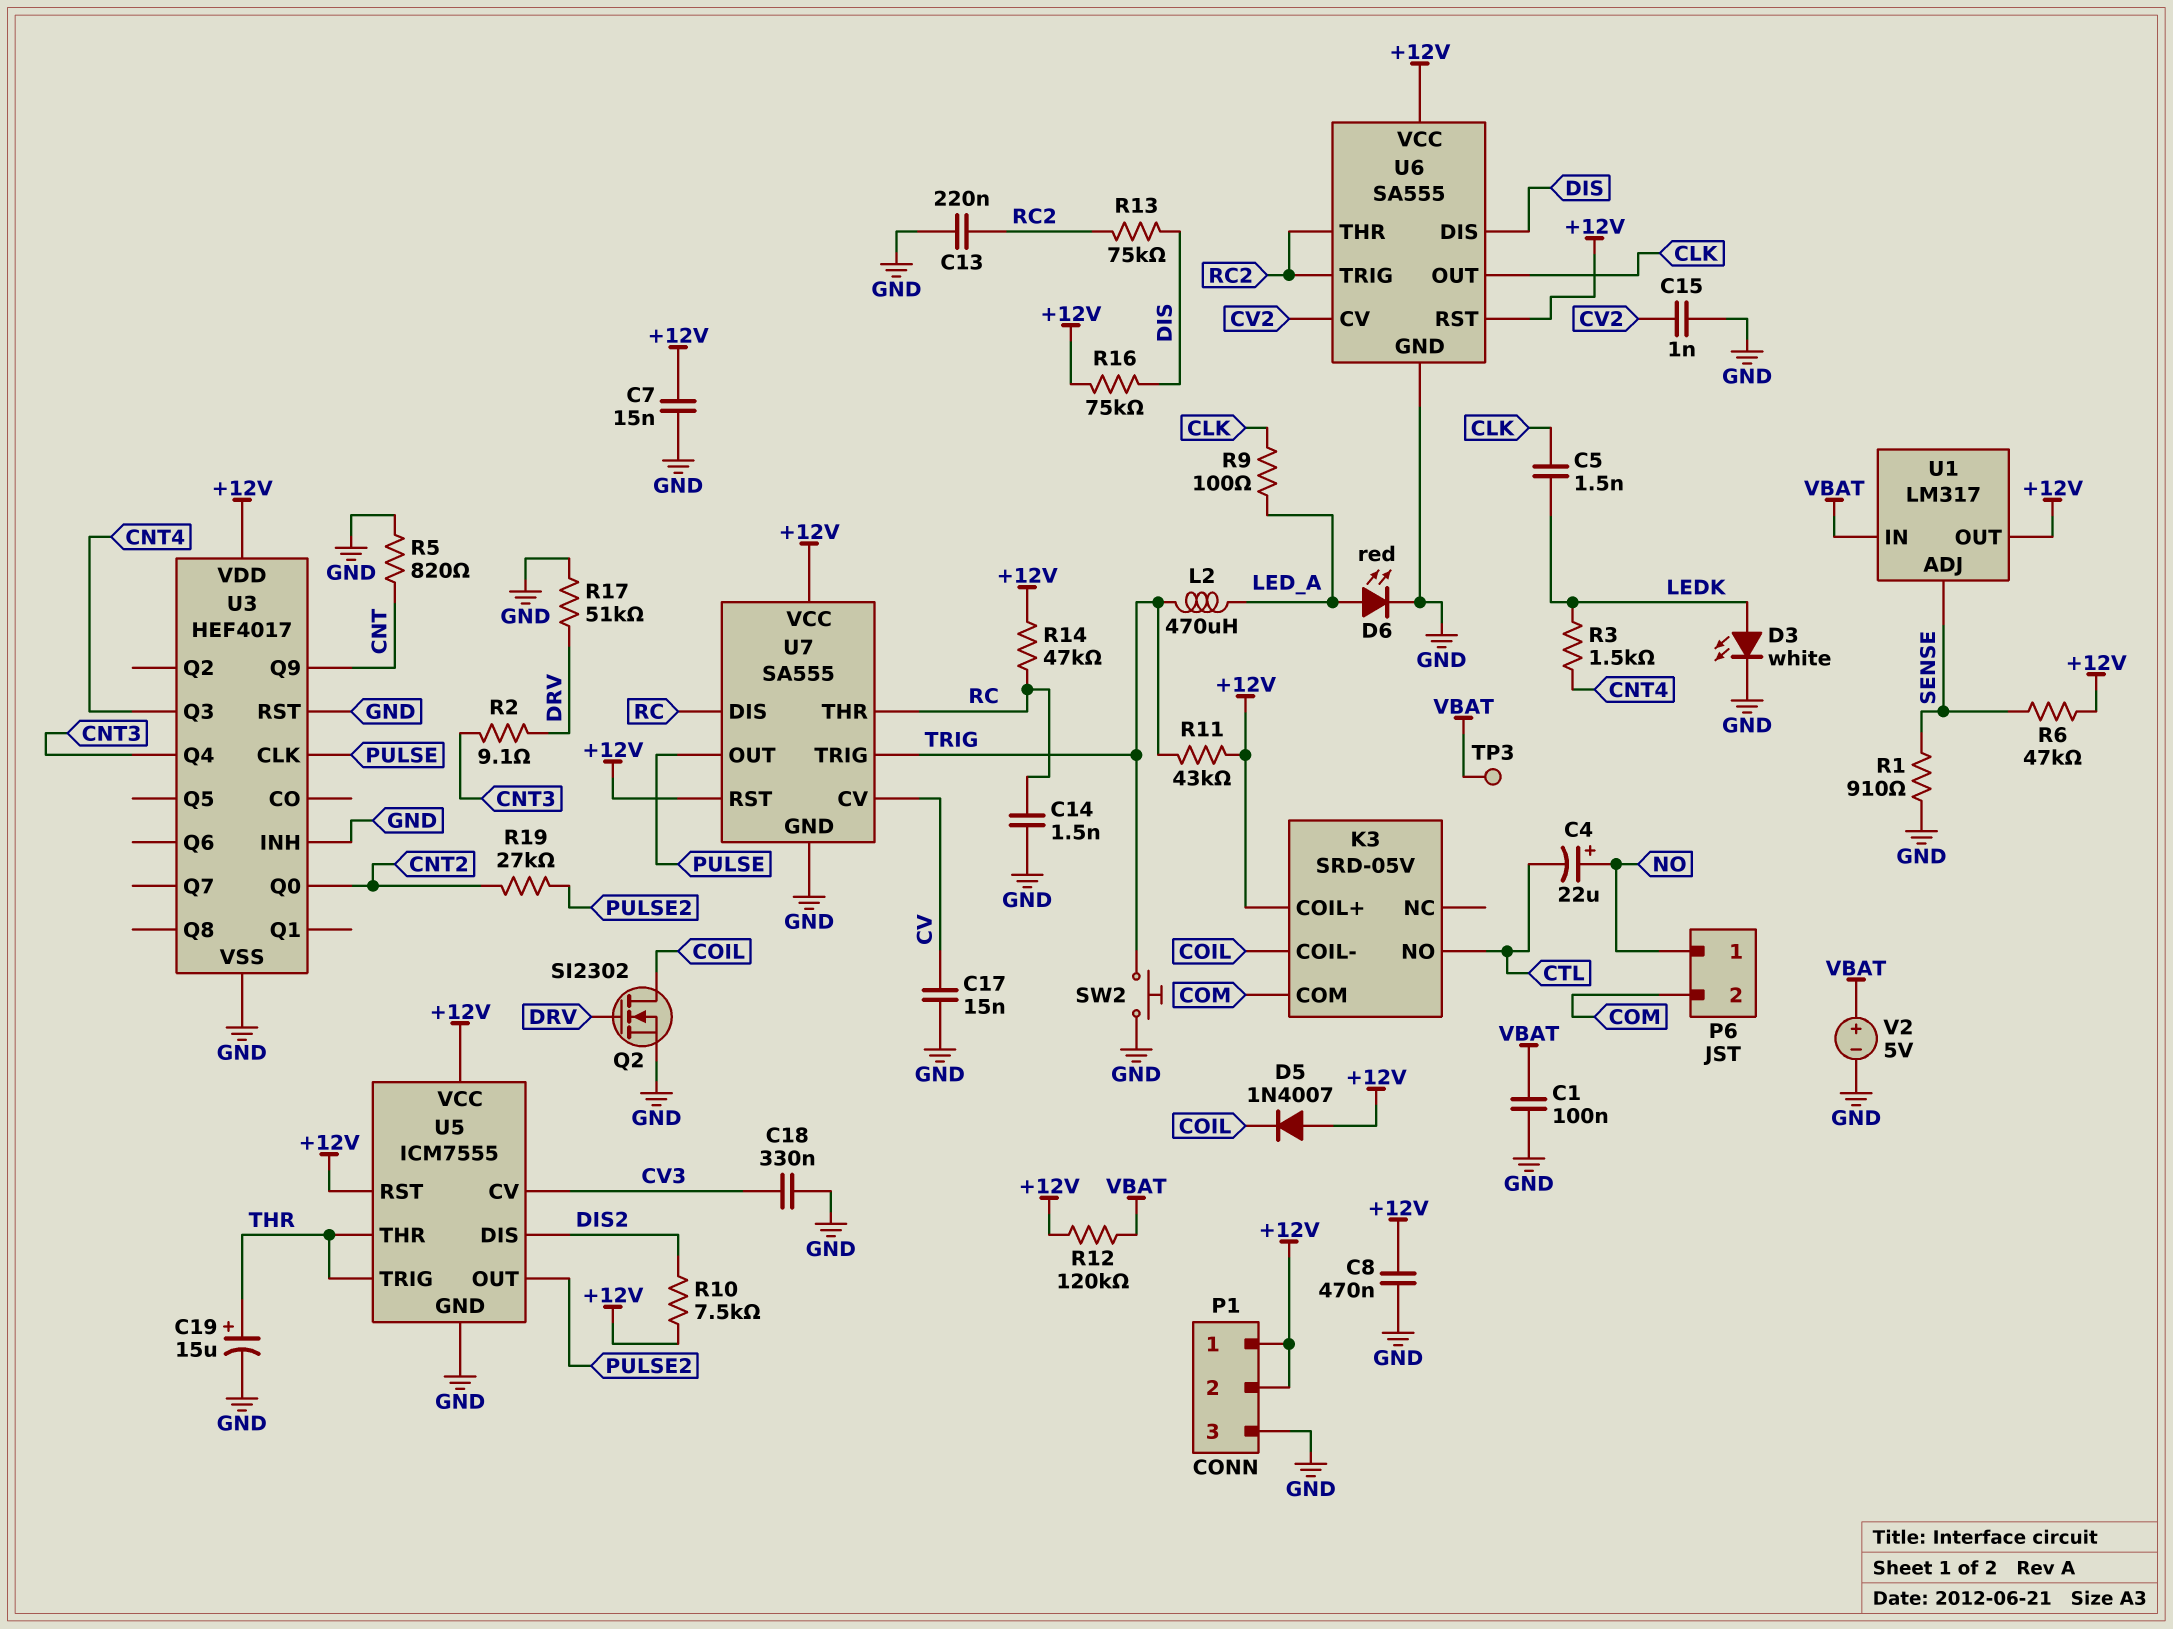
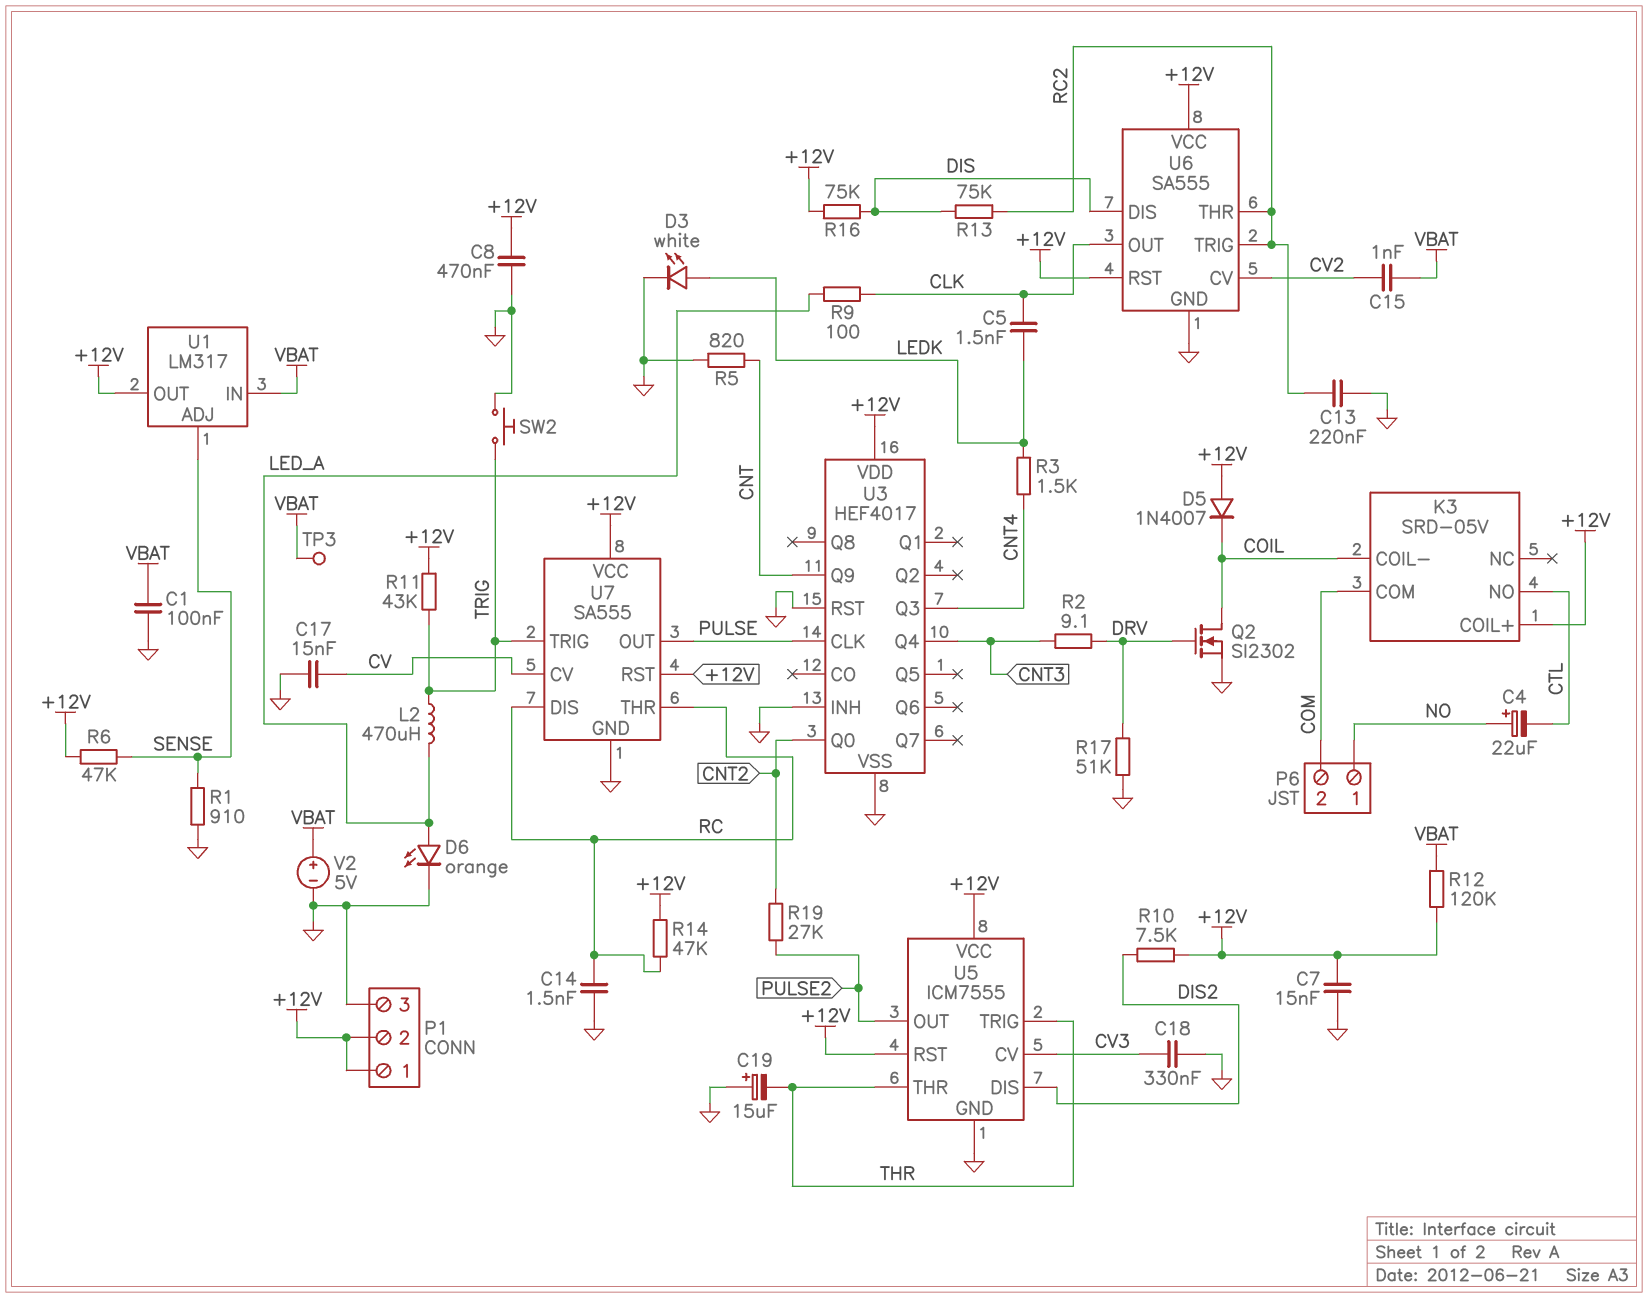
C15: 1nF (CV2, GND) -> 1nF (CV2, VBAT)
C19: 15uF (plus THR, minus GND) -> 15uF (plus GND, minus THR)
D6: LED red (A LED_A, K GND) -> LED orange (A LED_A, K GND)

